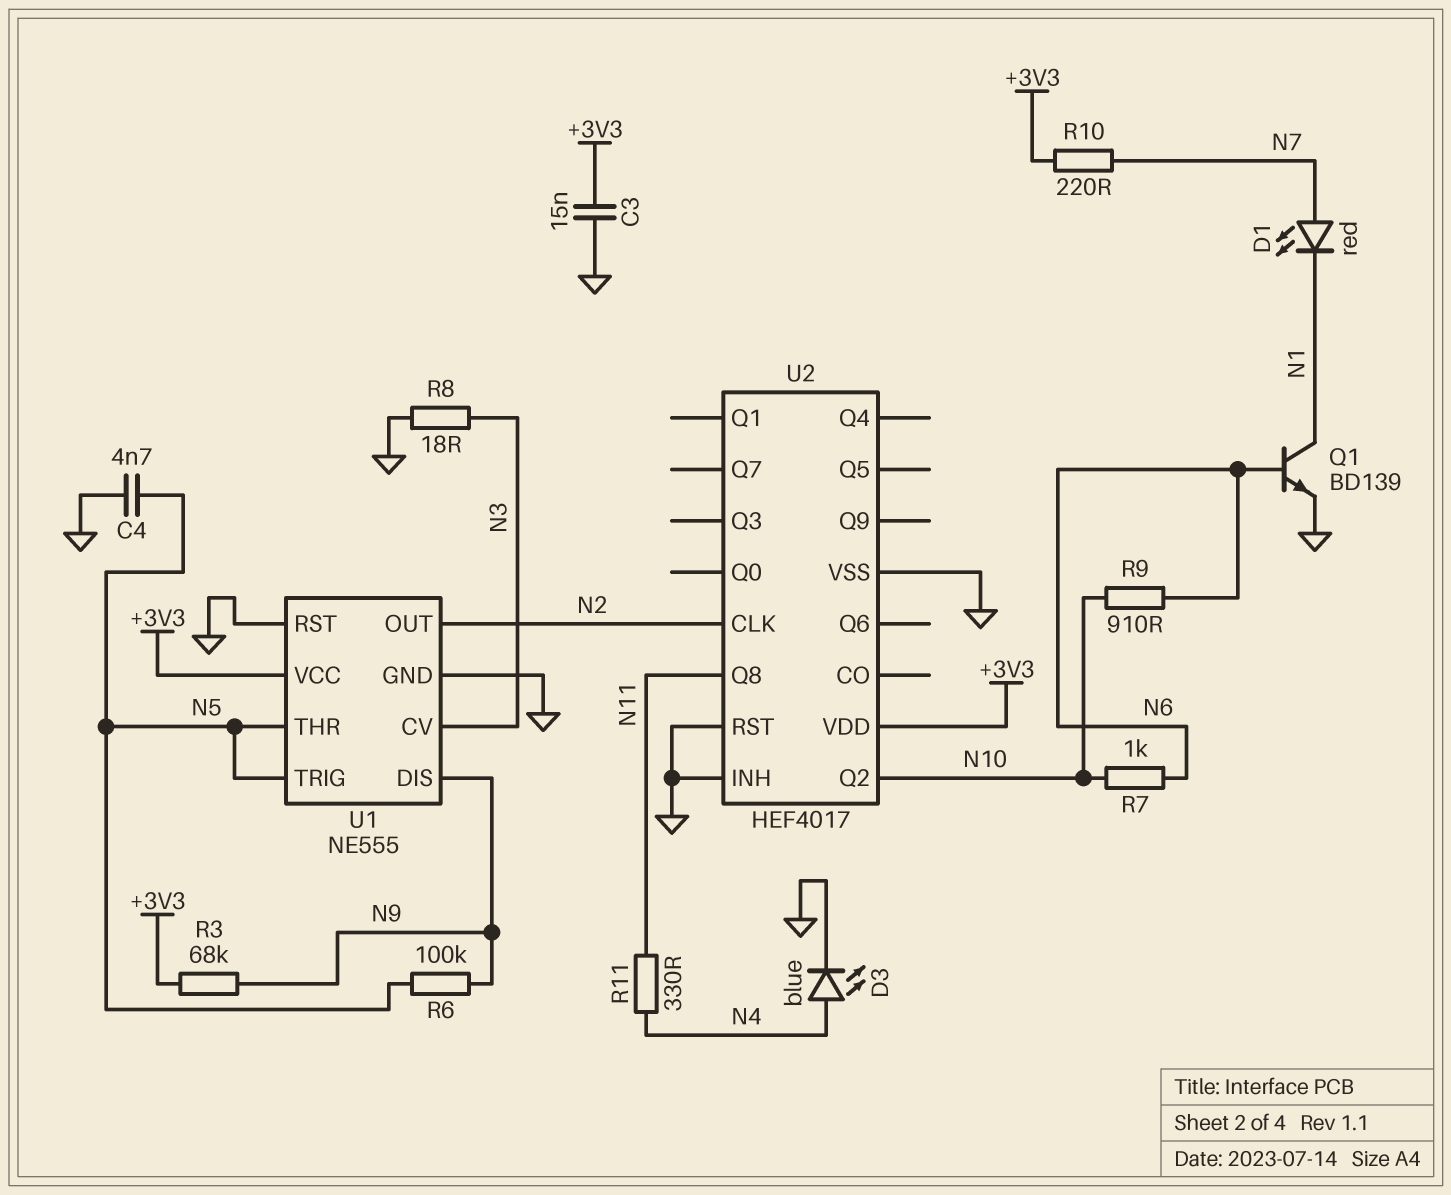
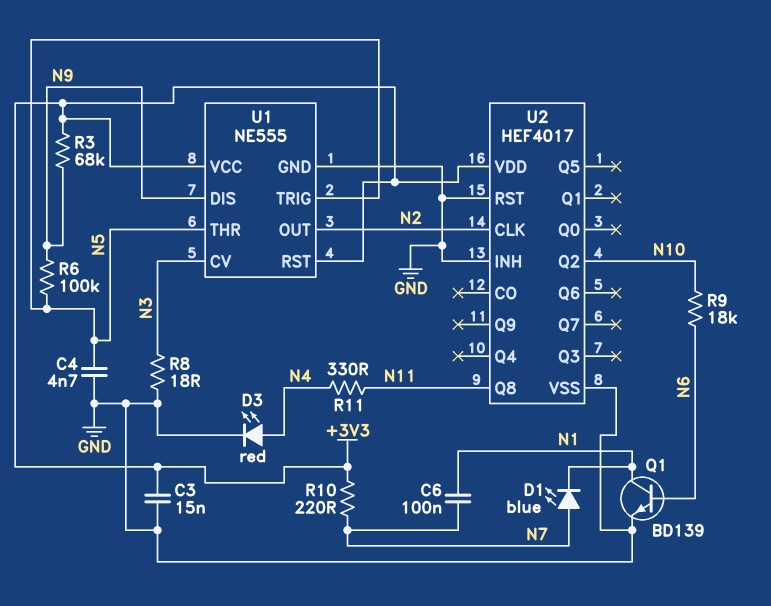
C6: none -> 100nF (N1, N7)
D1: LED red (A N7, K N1) -> LED blue (A N7, K N1)
D3: LED blue (A N4, K GND) -> LED red (A N4, K GND)
R7: 1k (N6, N10) -> none
R9: 910 (N6, N10) -> 18k (N6, N10)
U1 pin RST: GND -> +3V3

